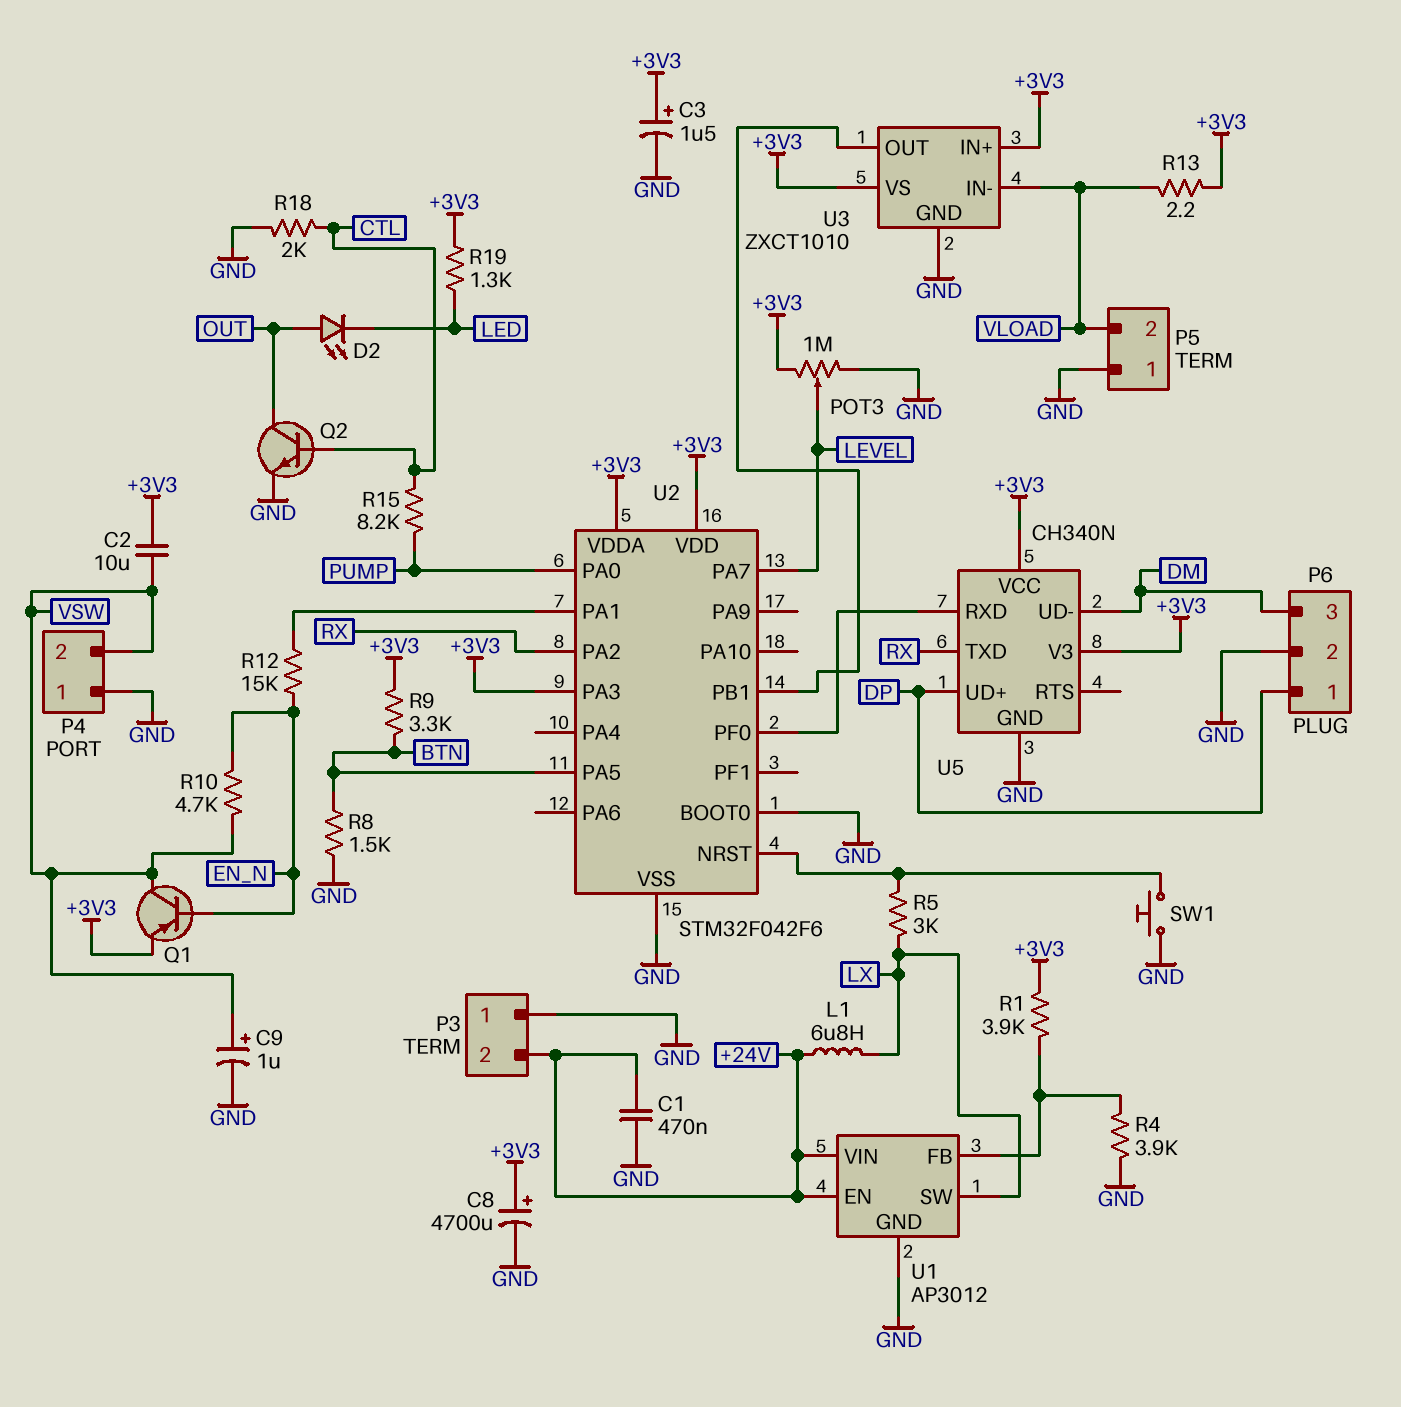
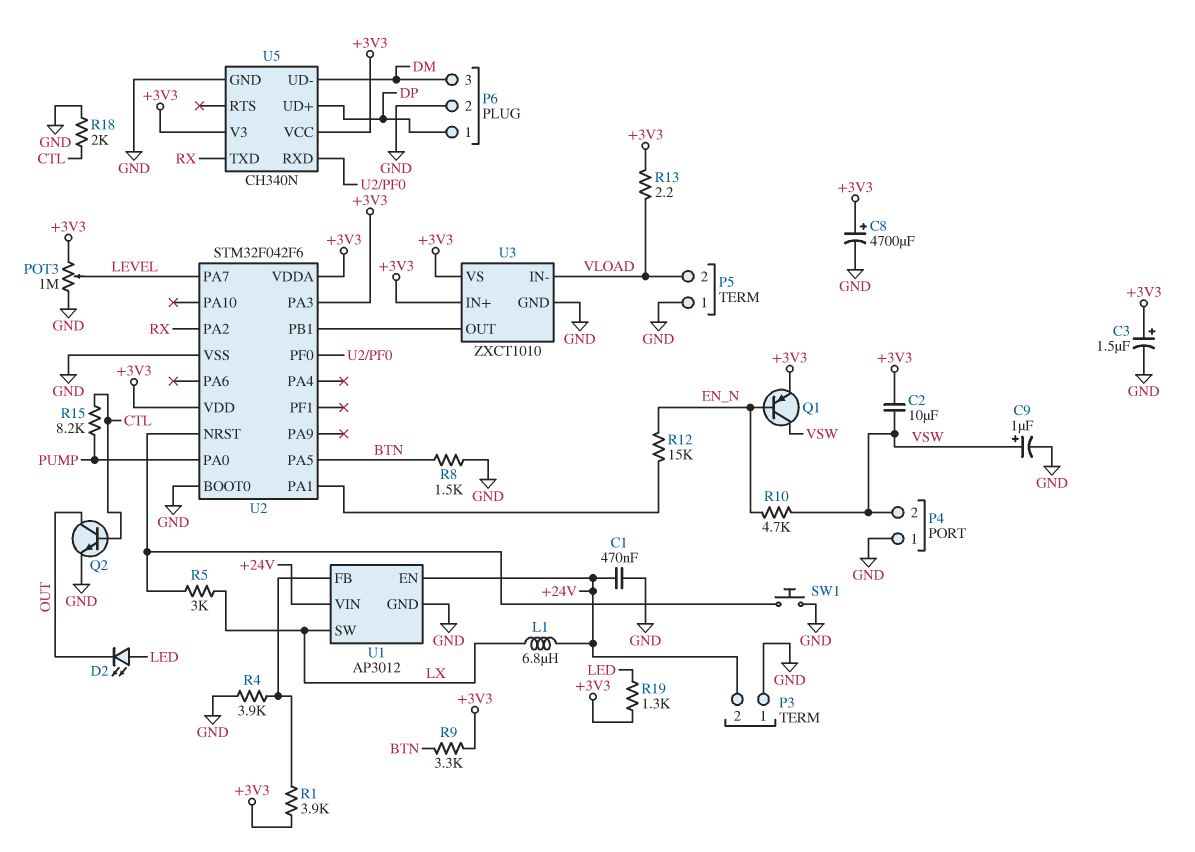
D2: LED (A OUT, K LED) -> LED (A LED, K OUT)

